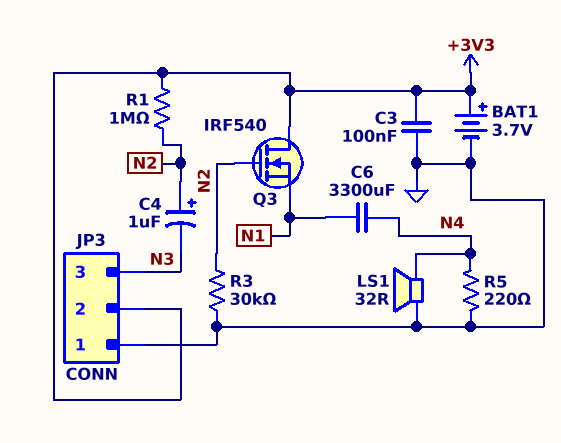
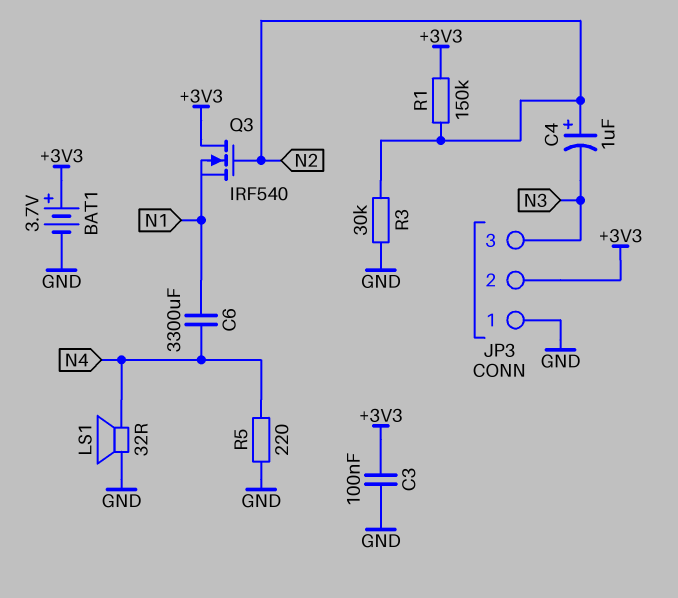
R1: 1M (+3V3, N2) -> 150k (+3V3, N2)

